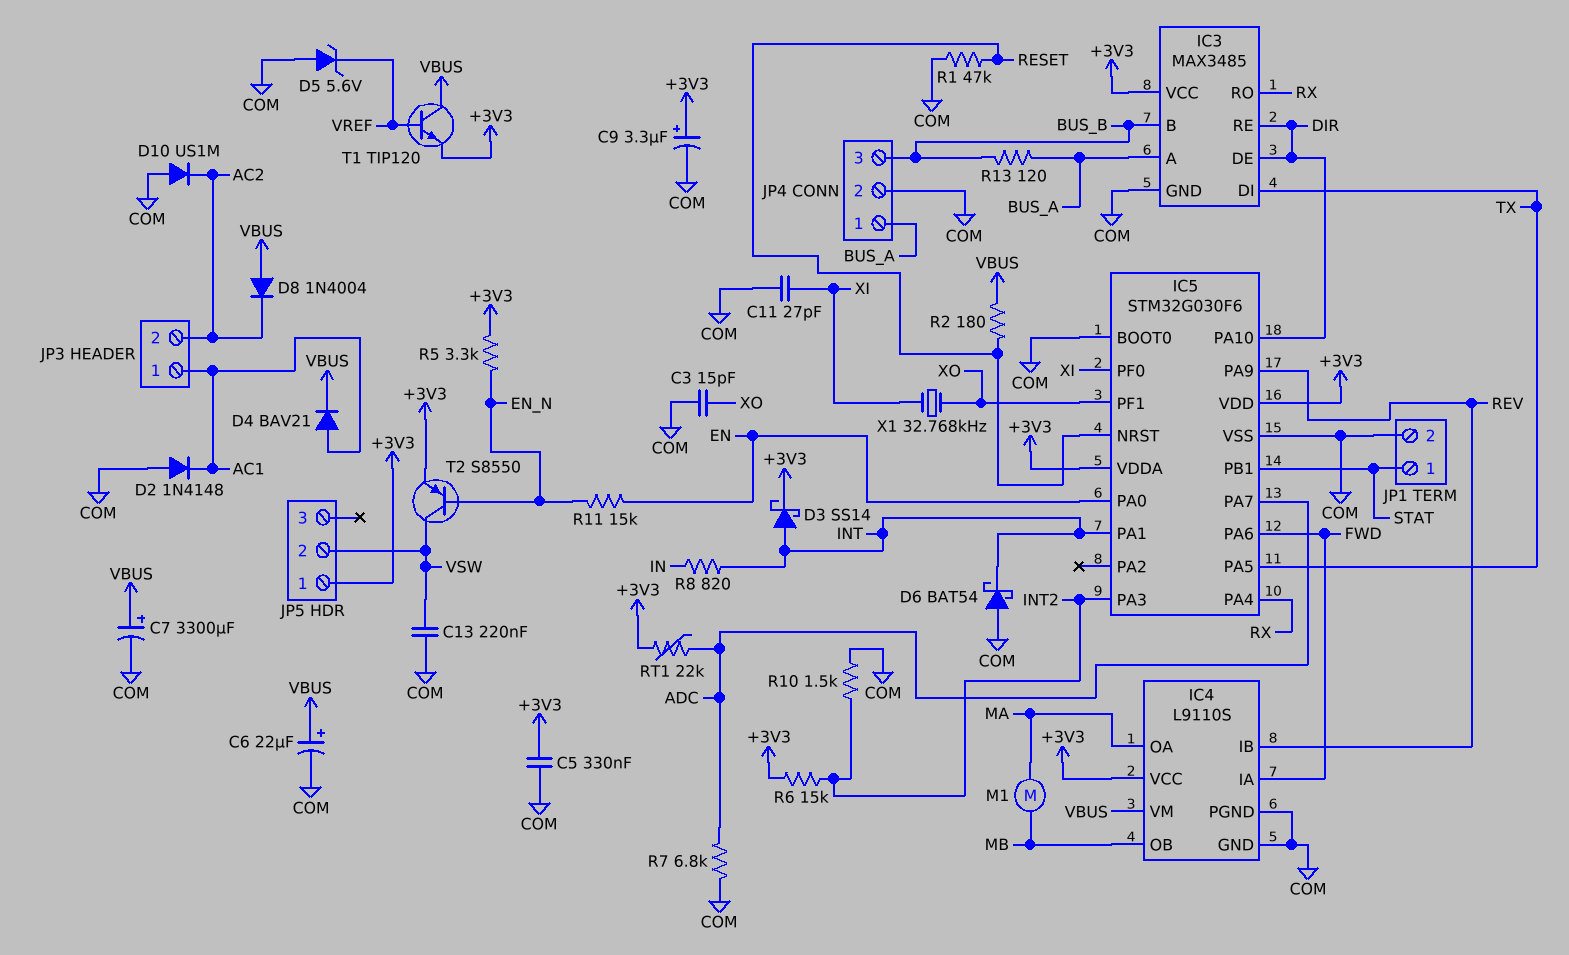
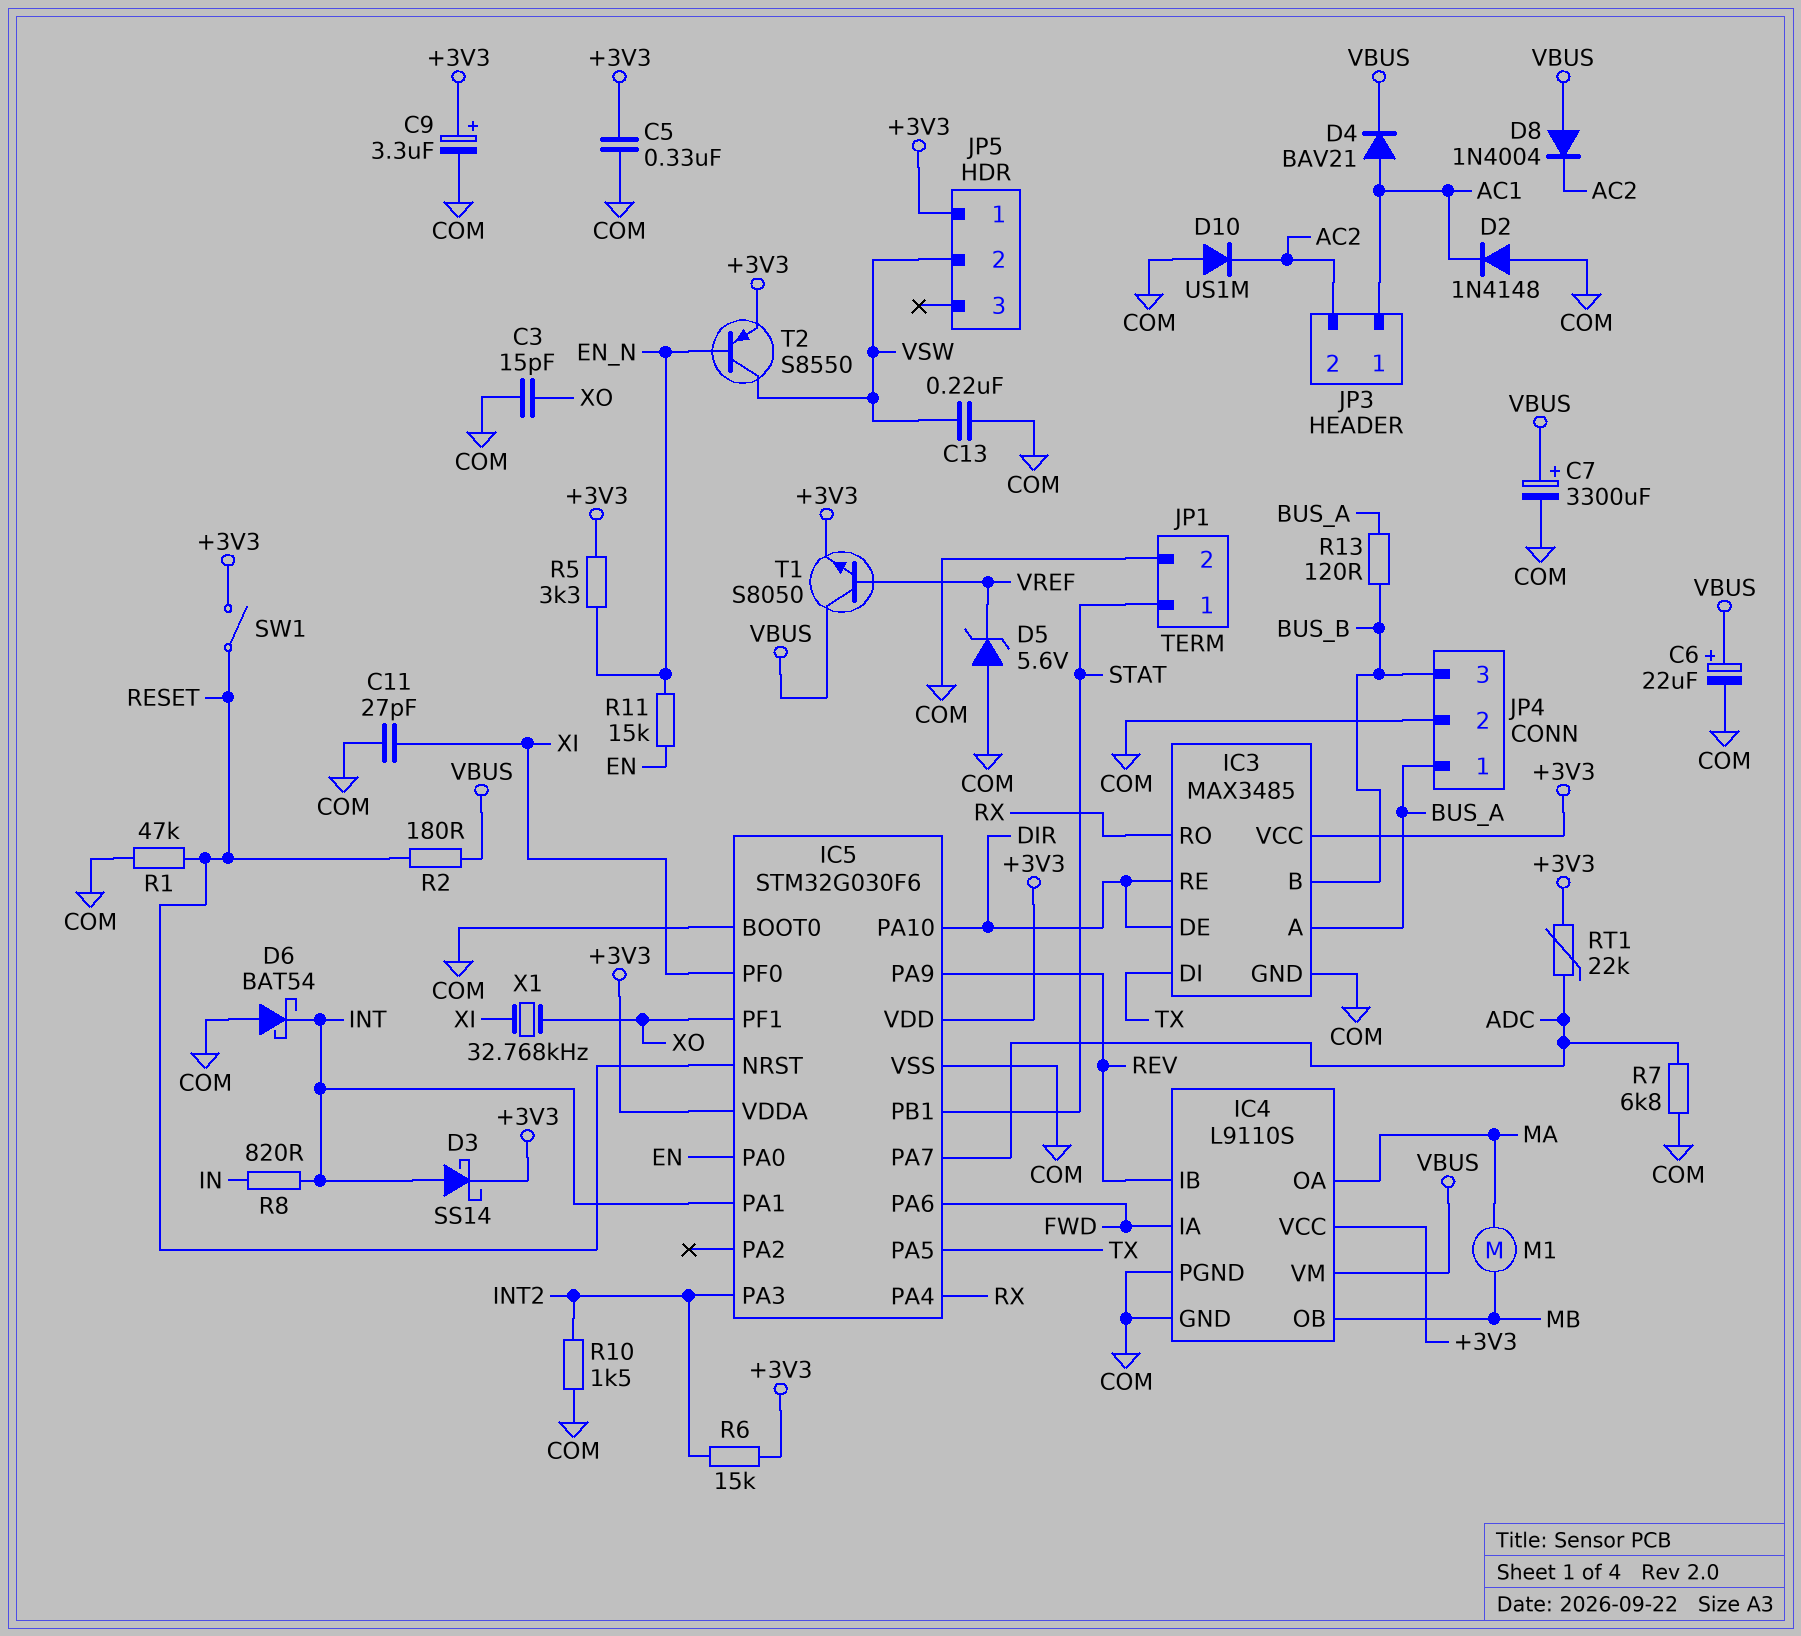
SW1: none -> switch (+3V3, RESET)
T1: NPN TIP120 (B VREF, C VBUS, E +3V3) -> NPN S8050 (B VREF, C VBUS, E +3V3)

